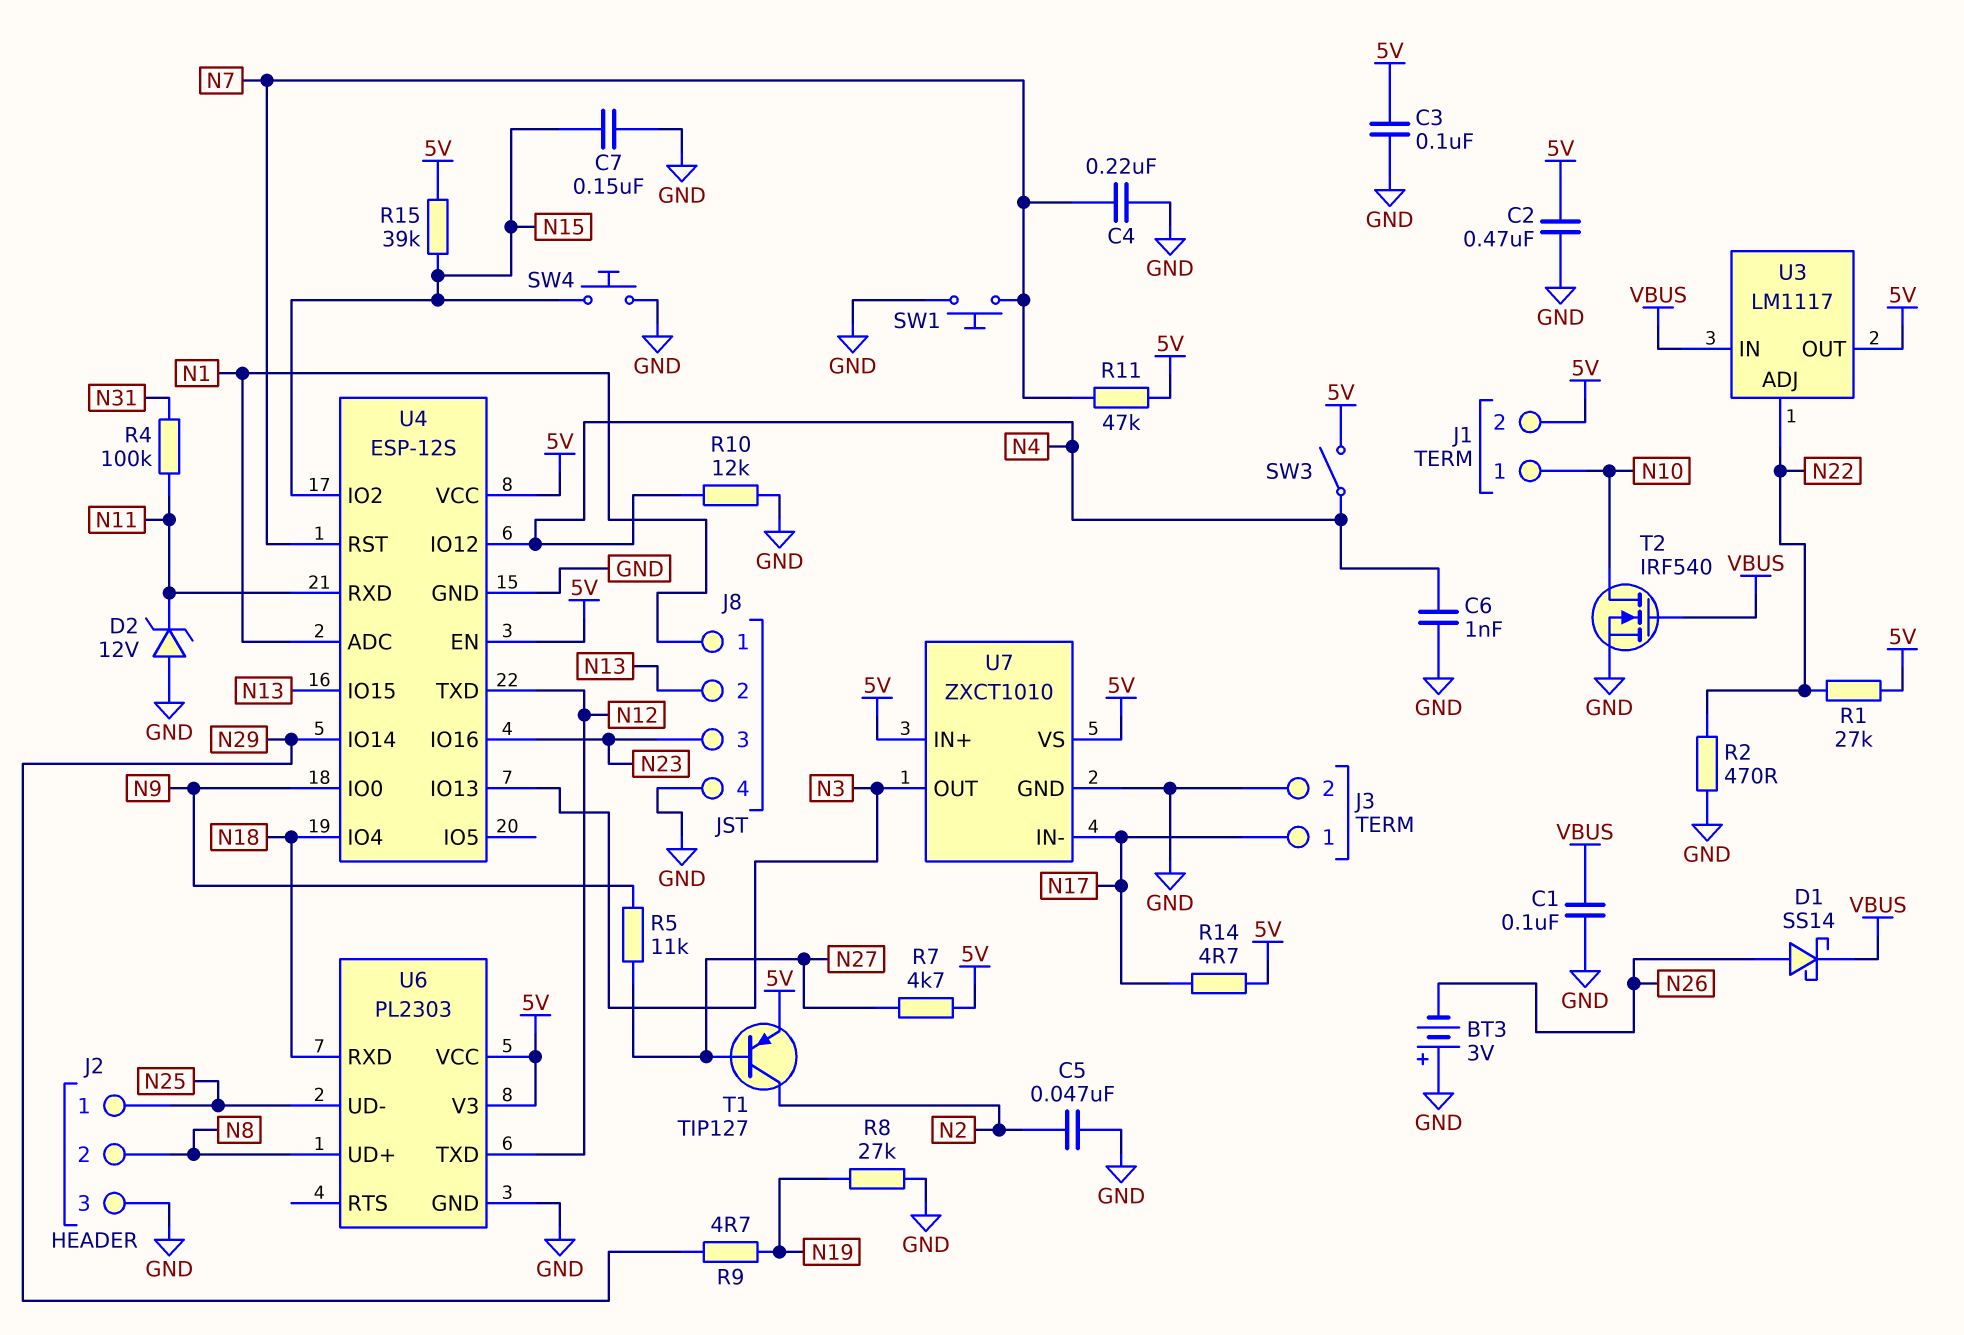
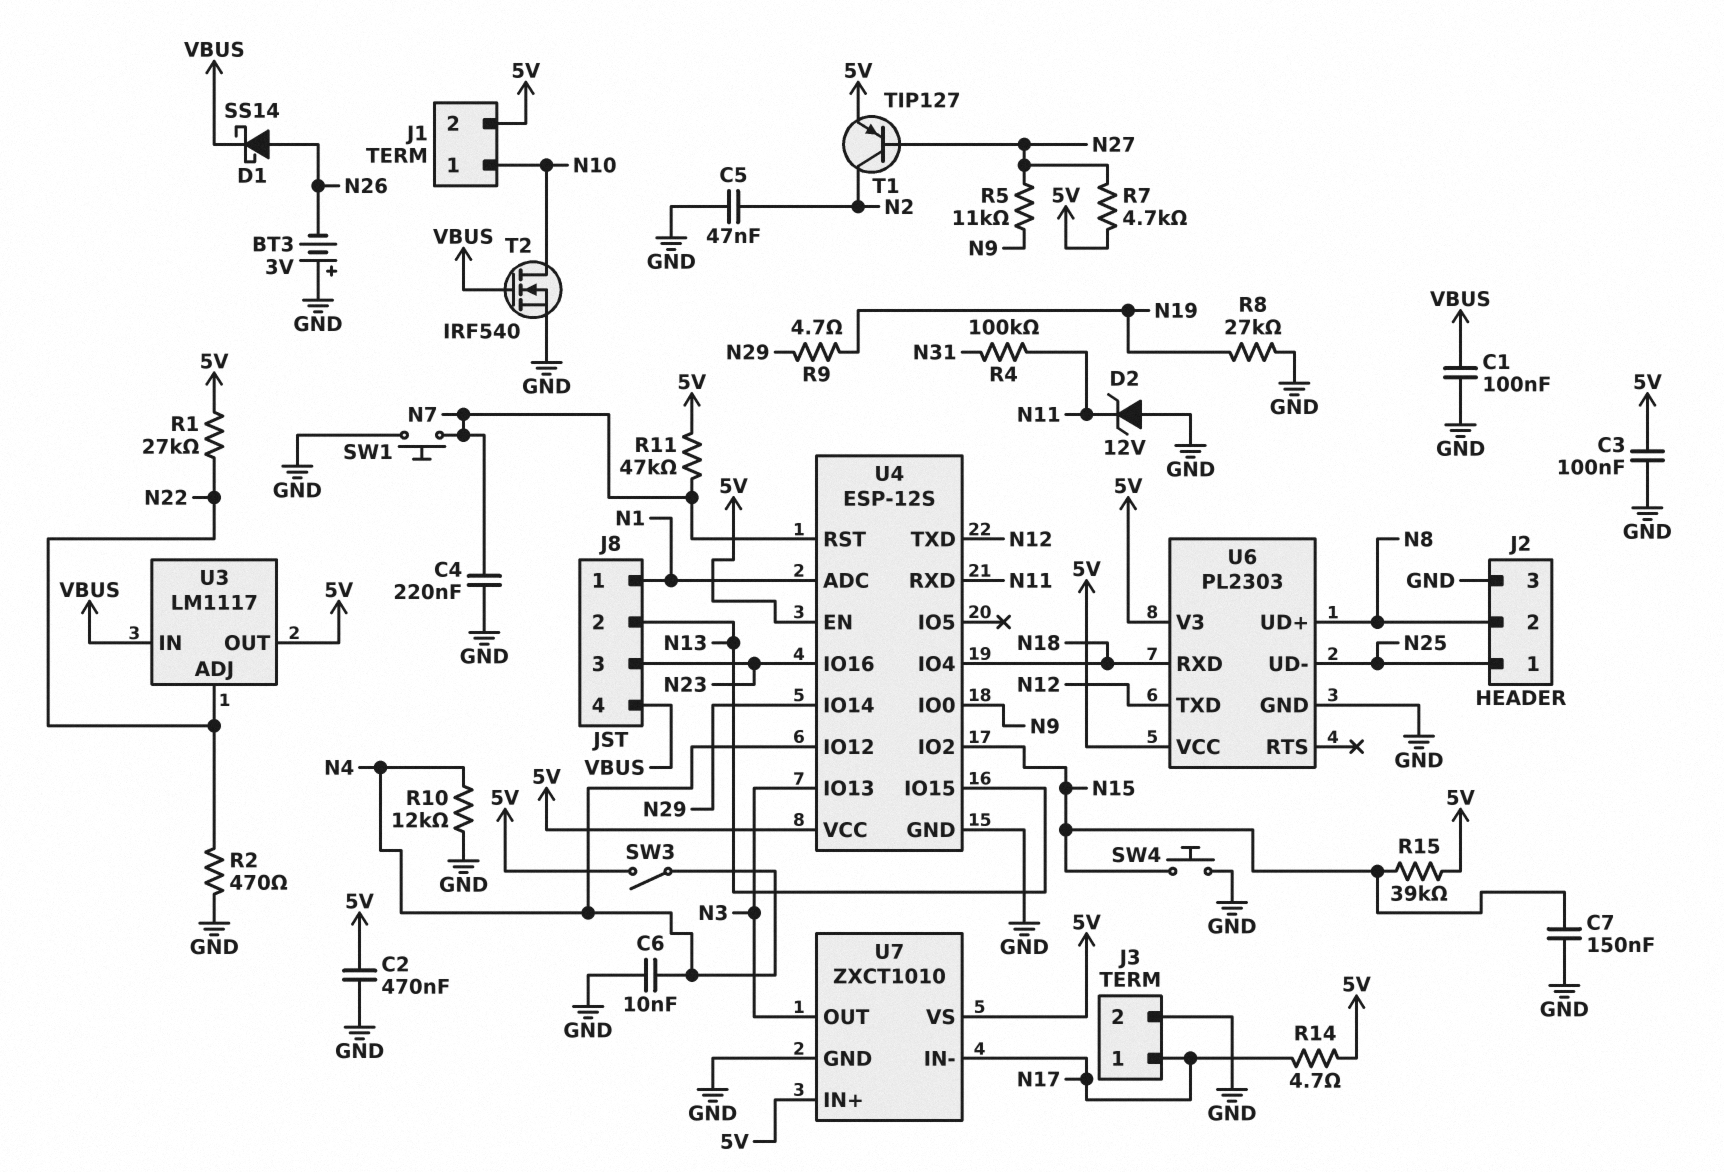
C6: 1nF (GND, N4) -> 10nF (GND, N4)
J8 pin 4: GND -> VBUS

